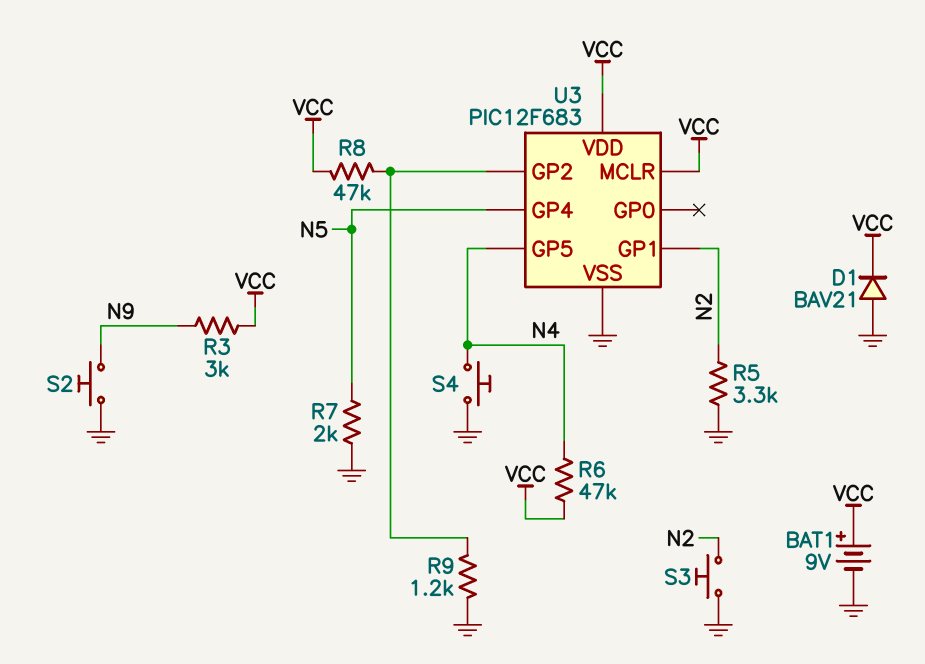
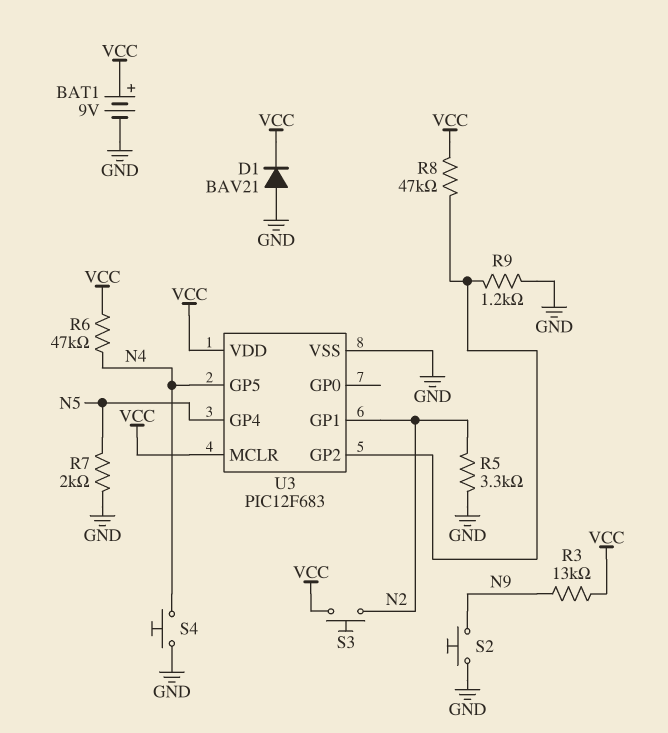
R3: 3k (N9, VCC) -> 13k (N9, VCC)
S3: button (GND, N2) -> button (N2, VCC)

